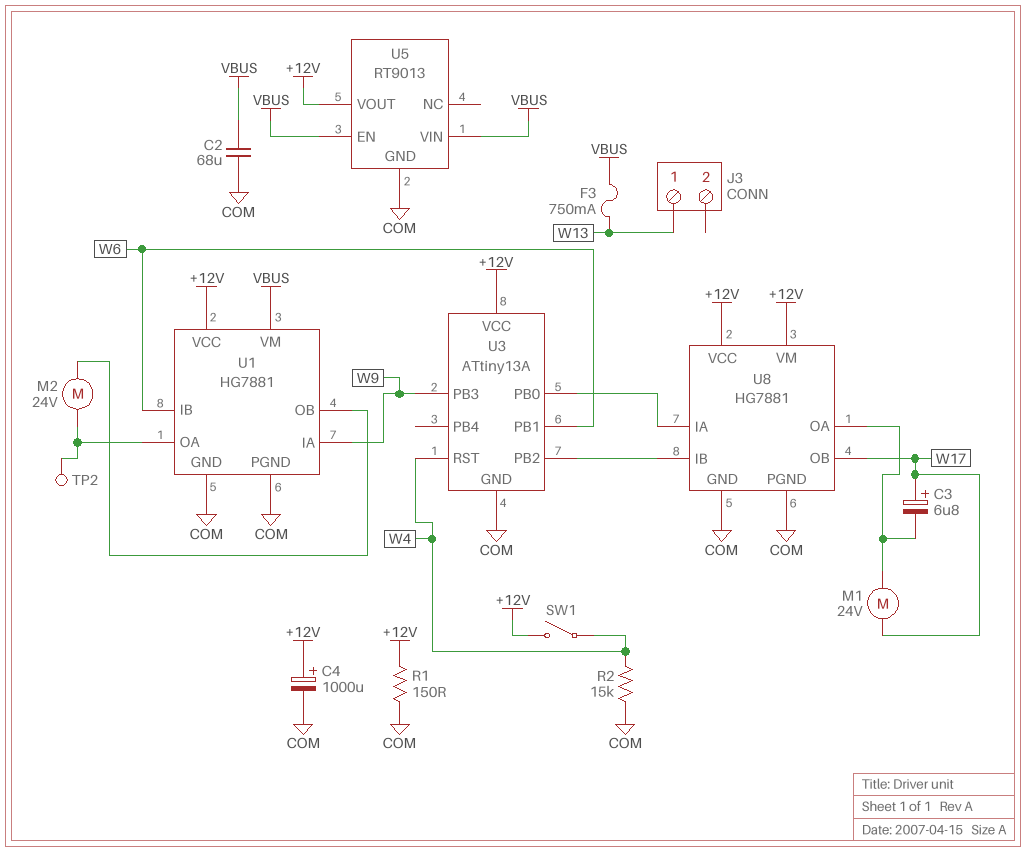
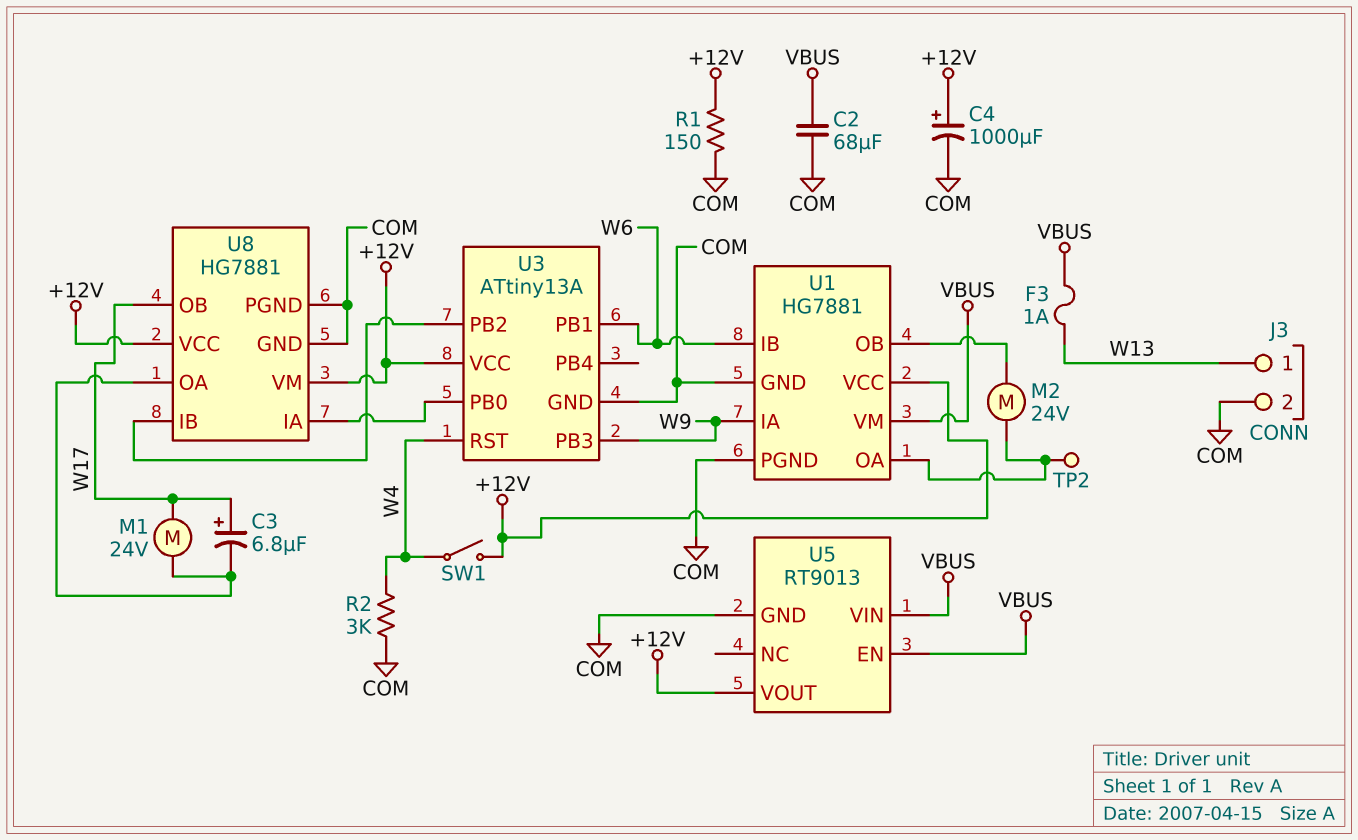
F3: 750mA (VBUS, W13) -> 1A (VBUS, W13)
J3 pin 2: none -> COM
R2: 15k (COM, W4) -> 3k (COM, W4)

